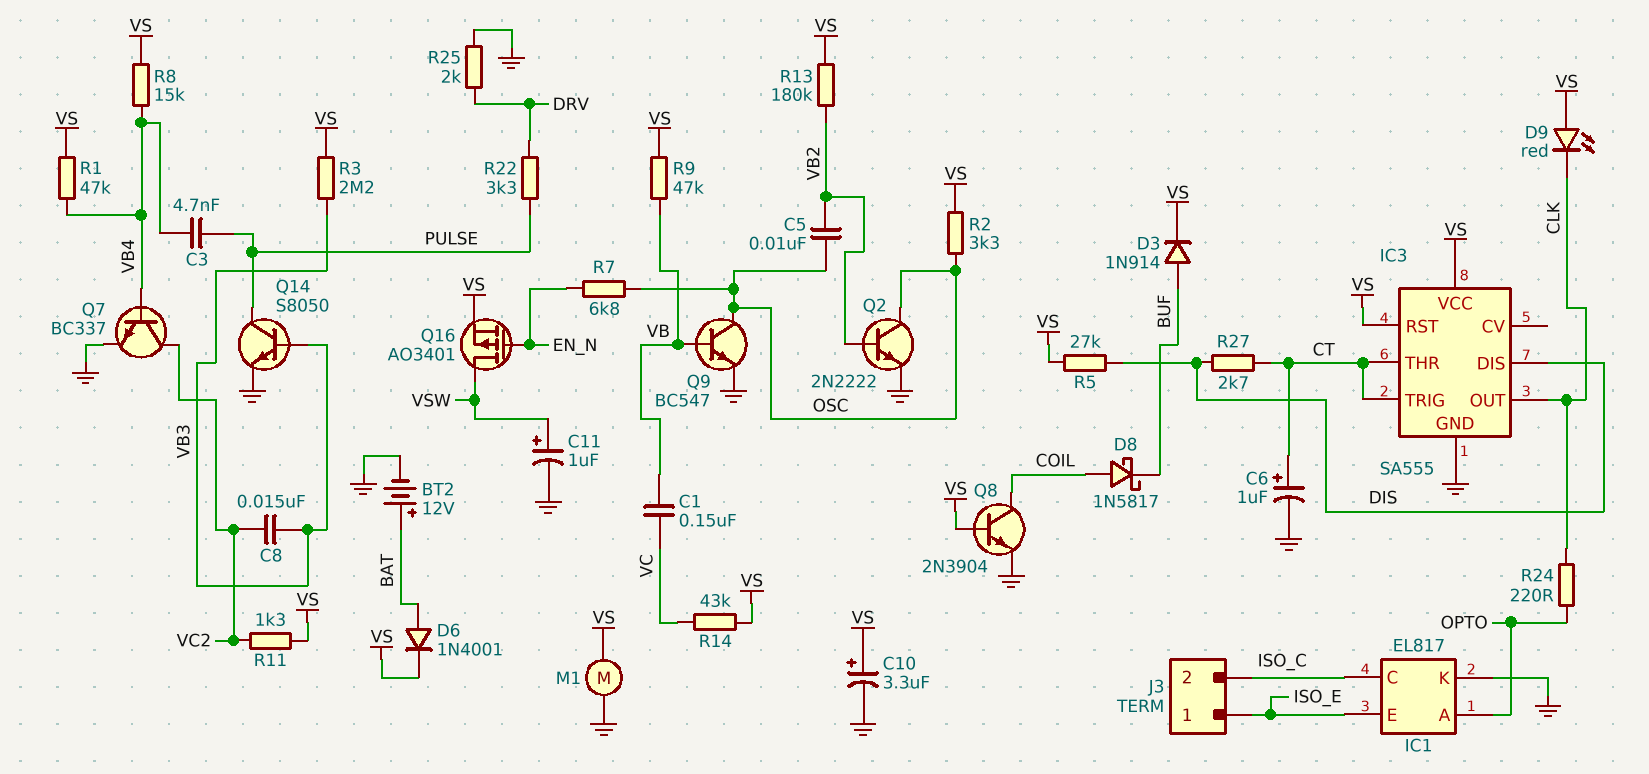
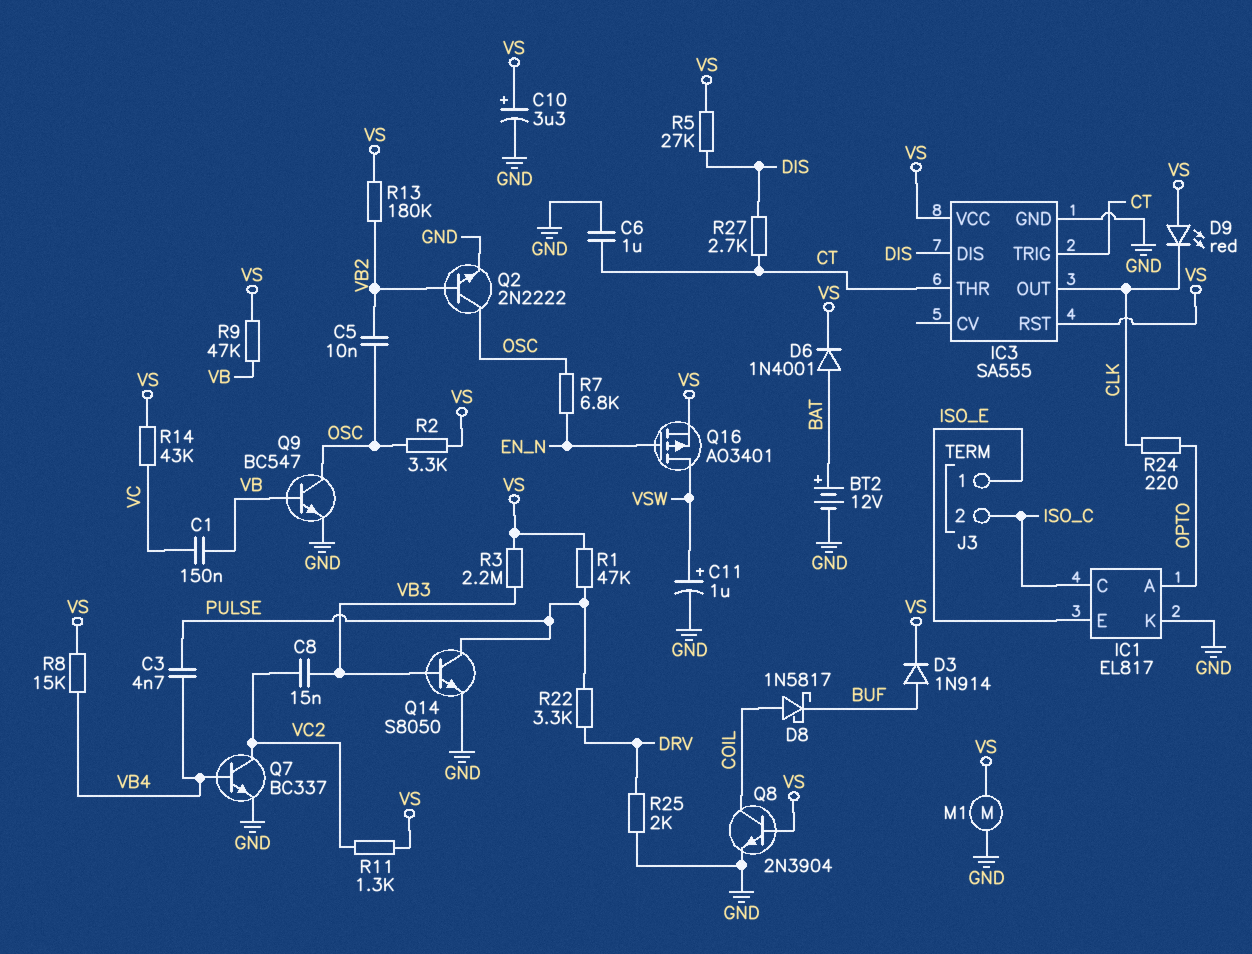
C6: 1uF (plus CT, minus GND) -> 1uF (CT, GND)
R1: 47k (VB4, VS) -> 47k (PULSE, VS)

